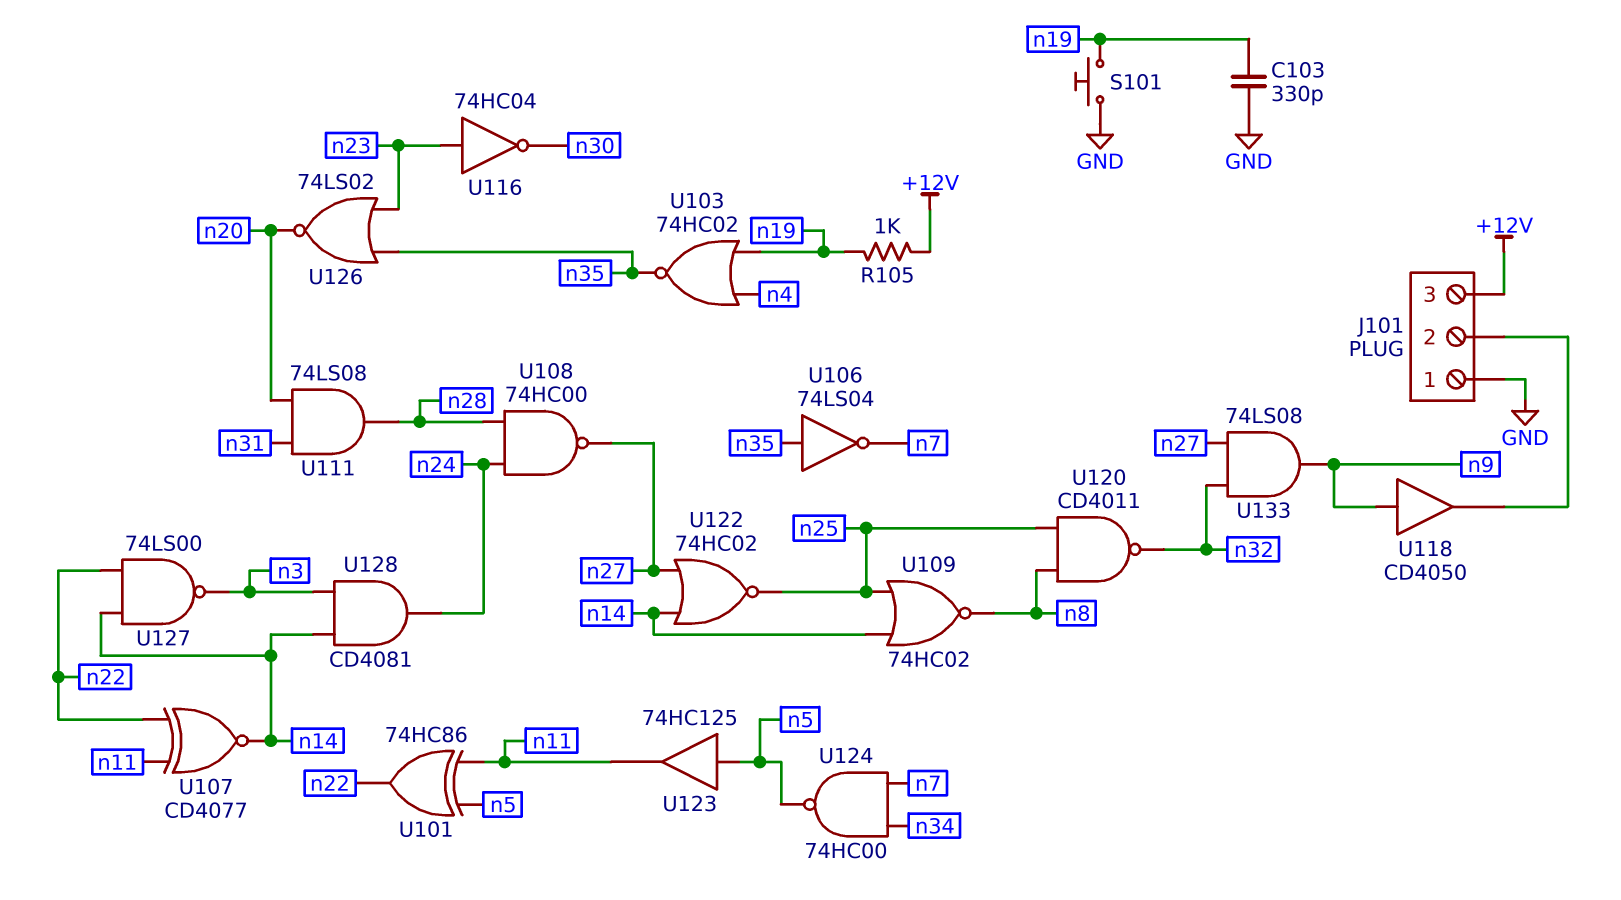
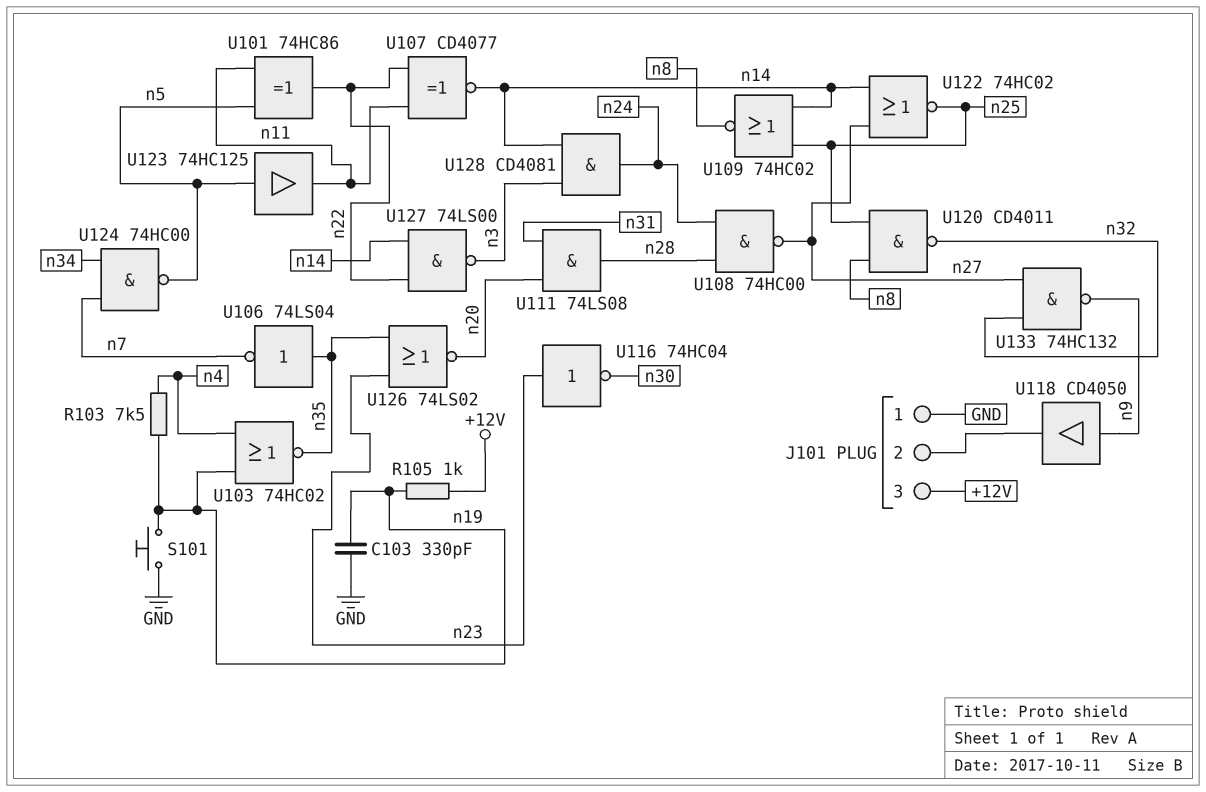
R103: none -> 7.5k (n4, n19)
U133: AND 74LS08 (in n27, in n32, out n9) -> NAND 74HC132 (in n27, in n32, out n9)

